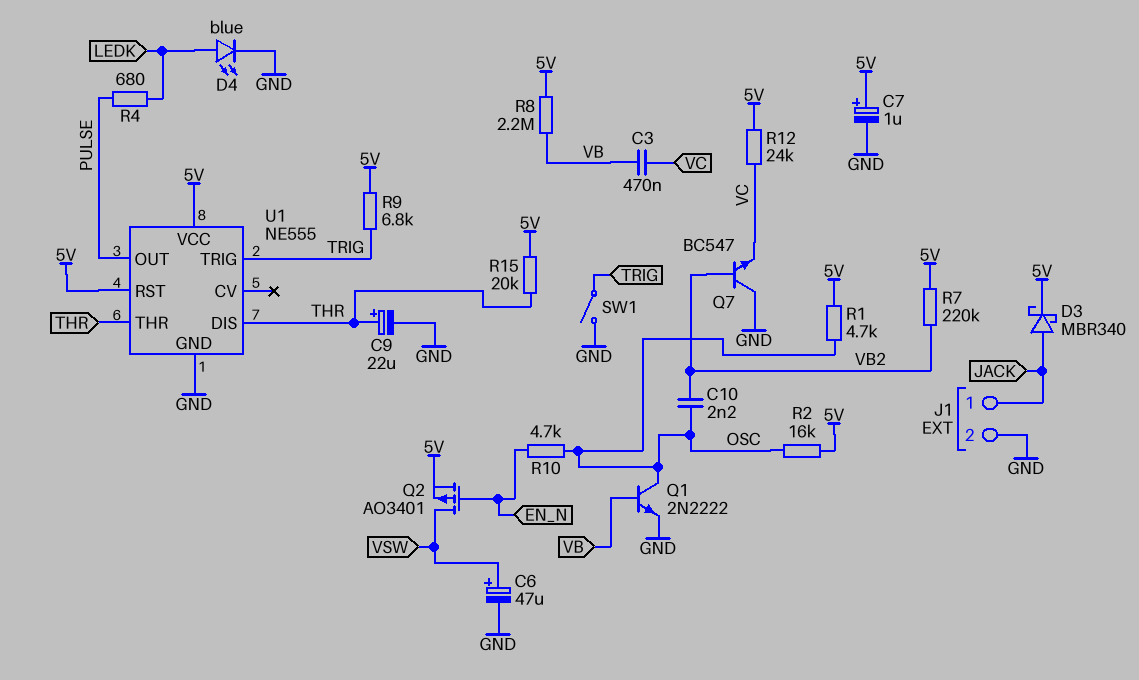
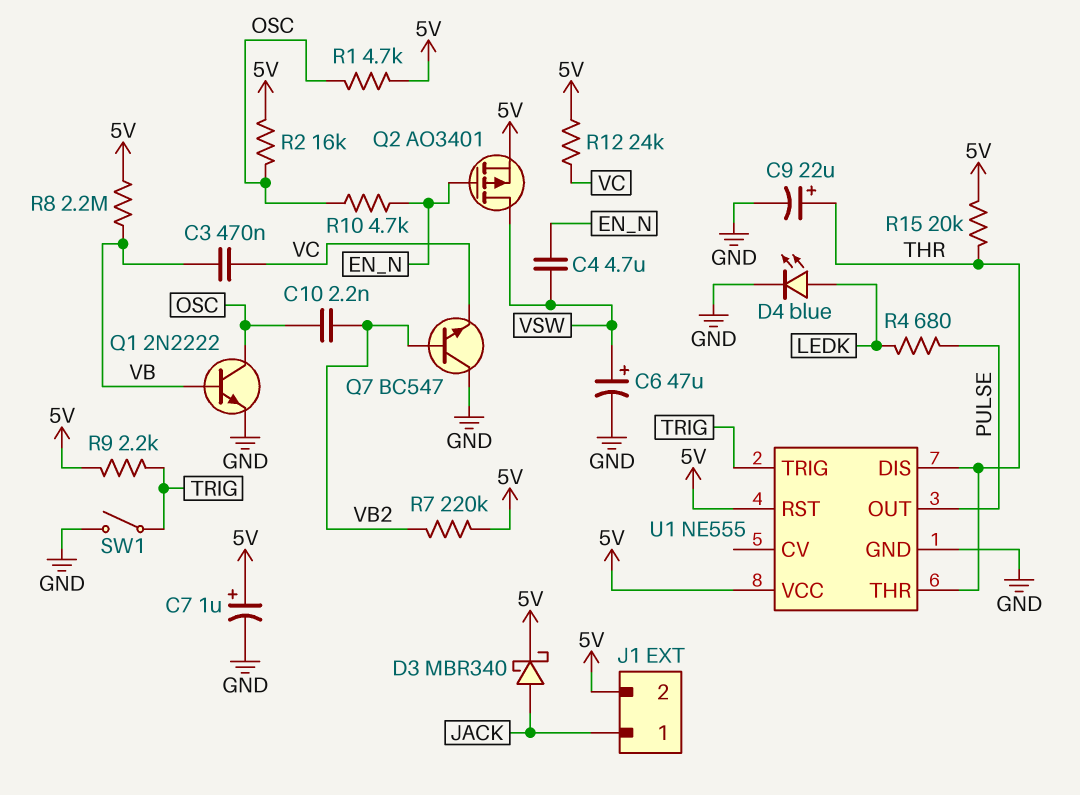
C4: none -> 4.7uF (EN_N, VSW)
J1 pin 2: GND -> 5V
R9: 6.8k (5V, TRIG) -> 2.2k (5V, TRIG)

